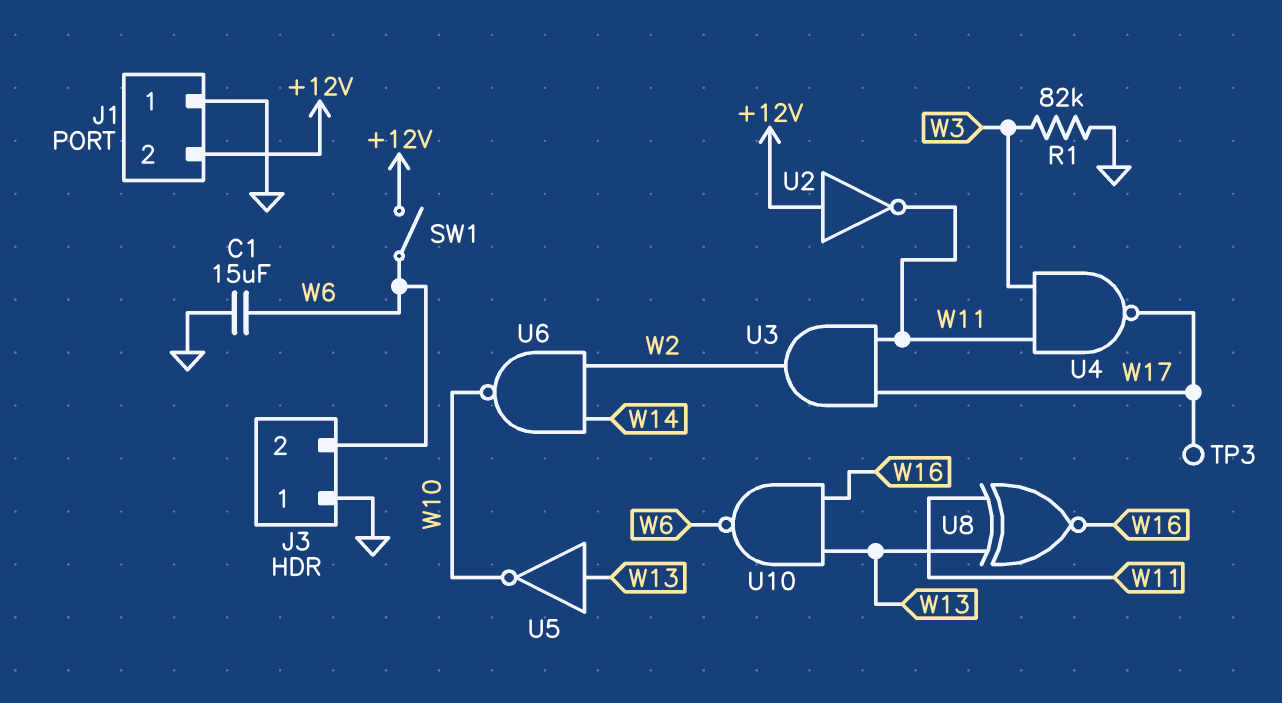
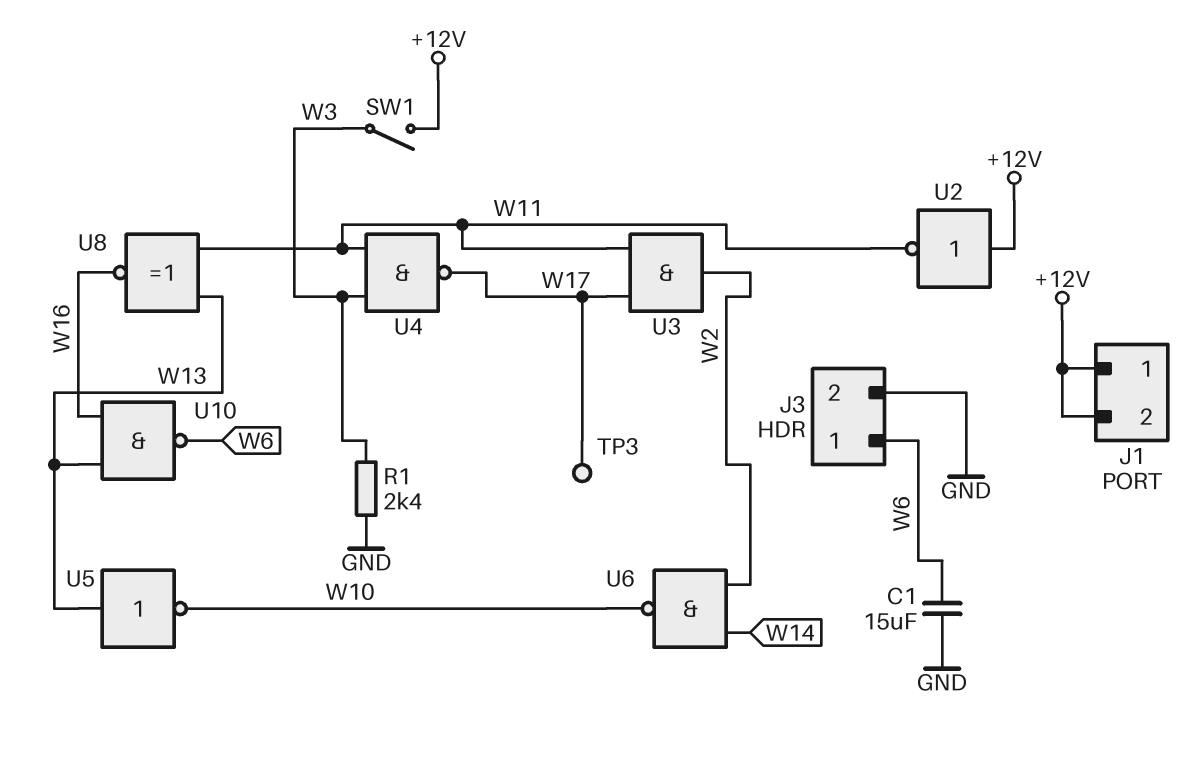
J1 pin 1: GND -> +12V
J3 pin 1: GND -> W6
J3 pin 2: W6 -> GND
R1: 82k (GND, W3) -> 2.4k (GND, W3)
SW1: switch (+12V, W6) -> switch (+12V, W3)

